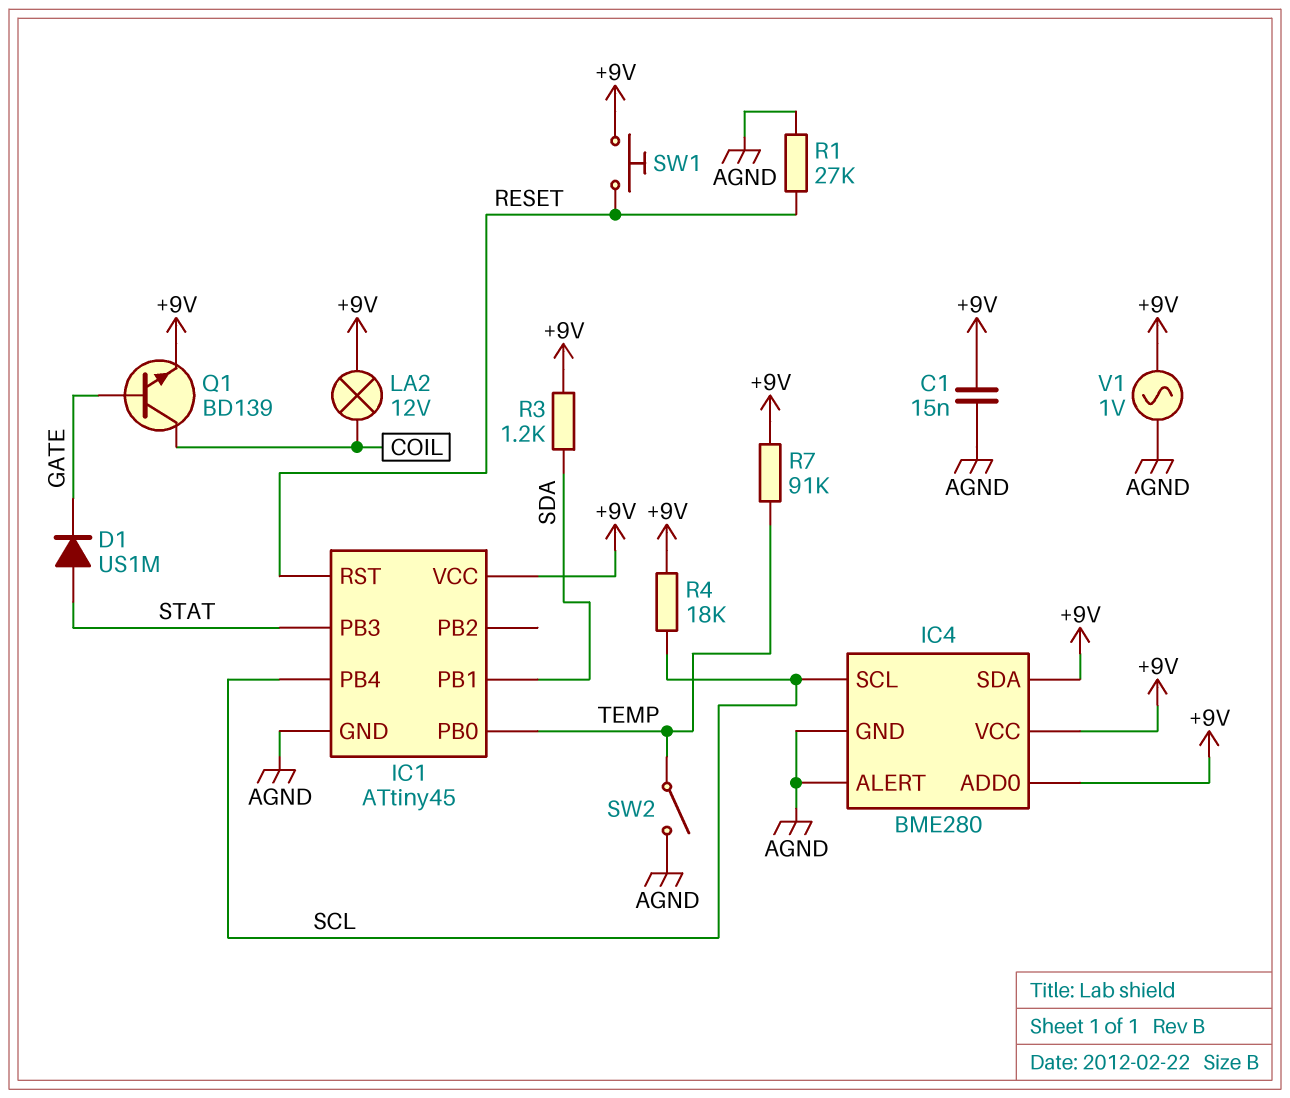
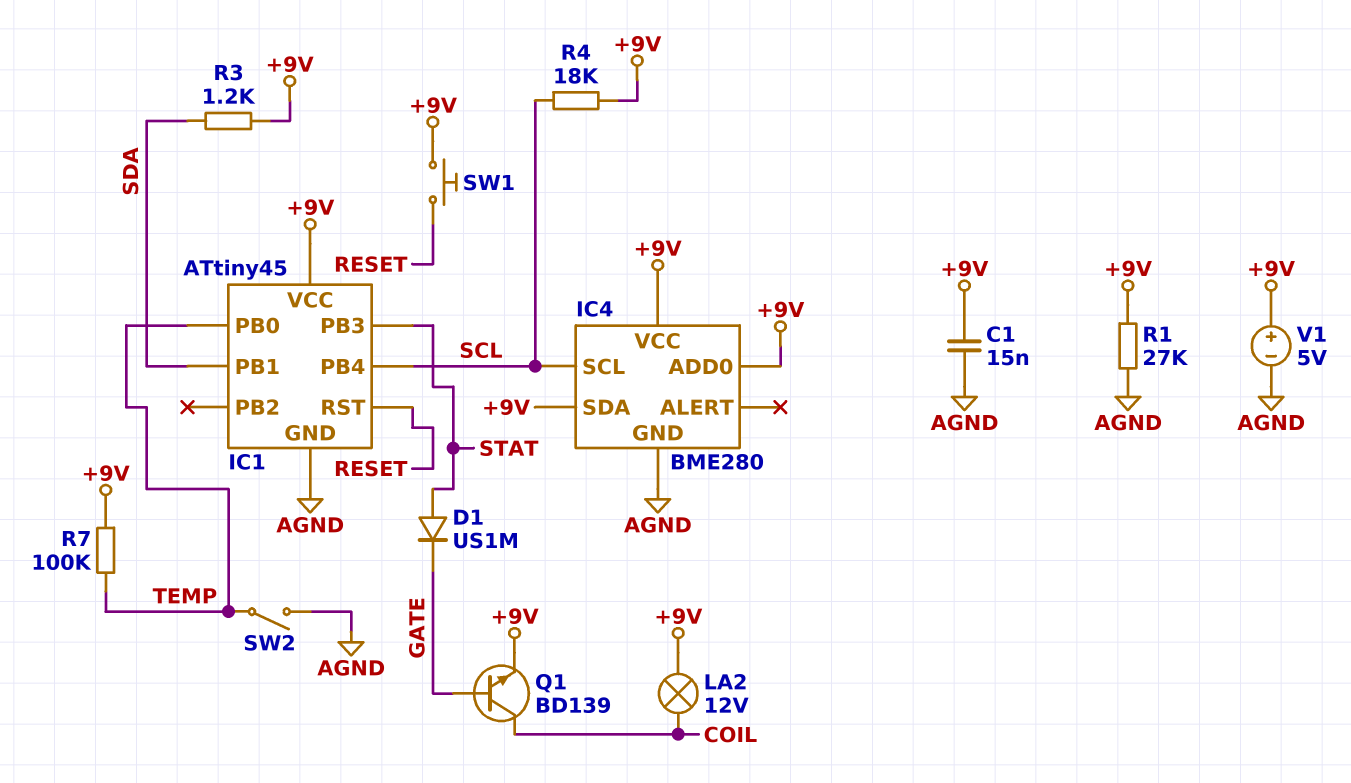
IC4 pin ALERT: AGND -> none
R1: 27k (AGND, RESET) -> 27k (+9V, AGND)
R7: 91k (+9V, TEMP) -> 100k (+9V, TEMP)
V1: AC 1V (+9V, AGND) -> 5V (plus +9V, minus AGND)

